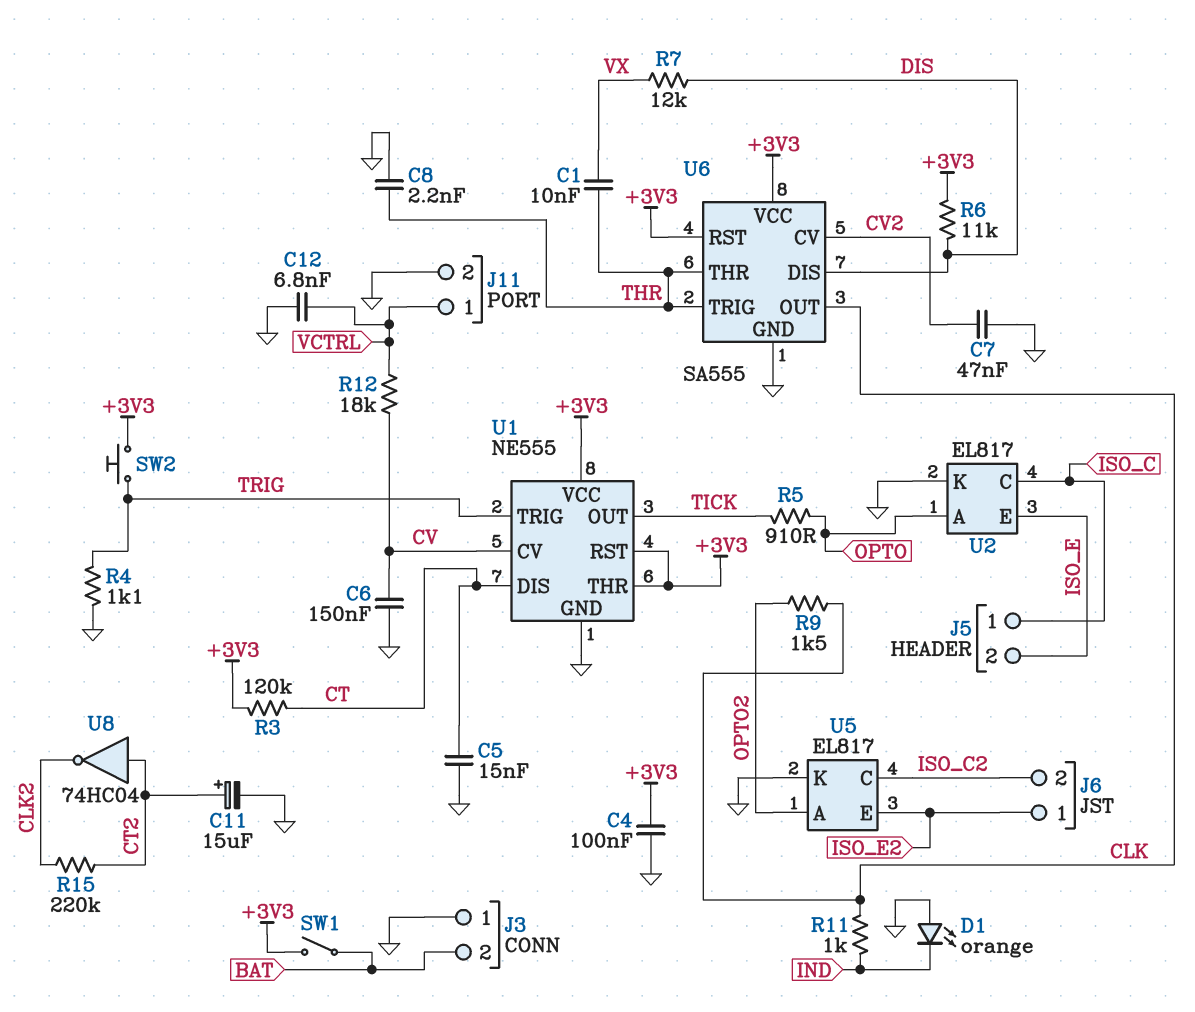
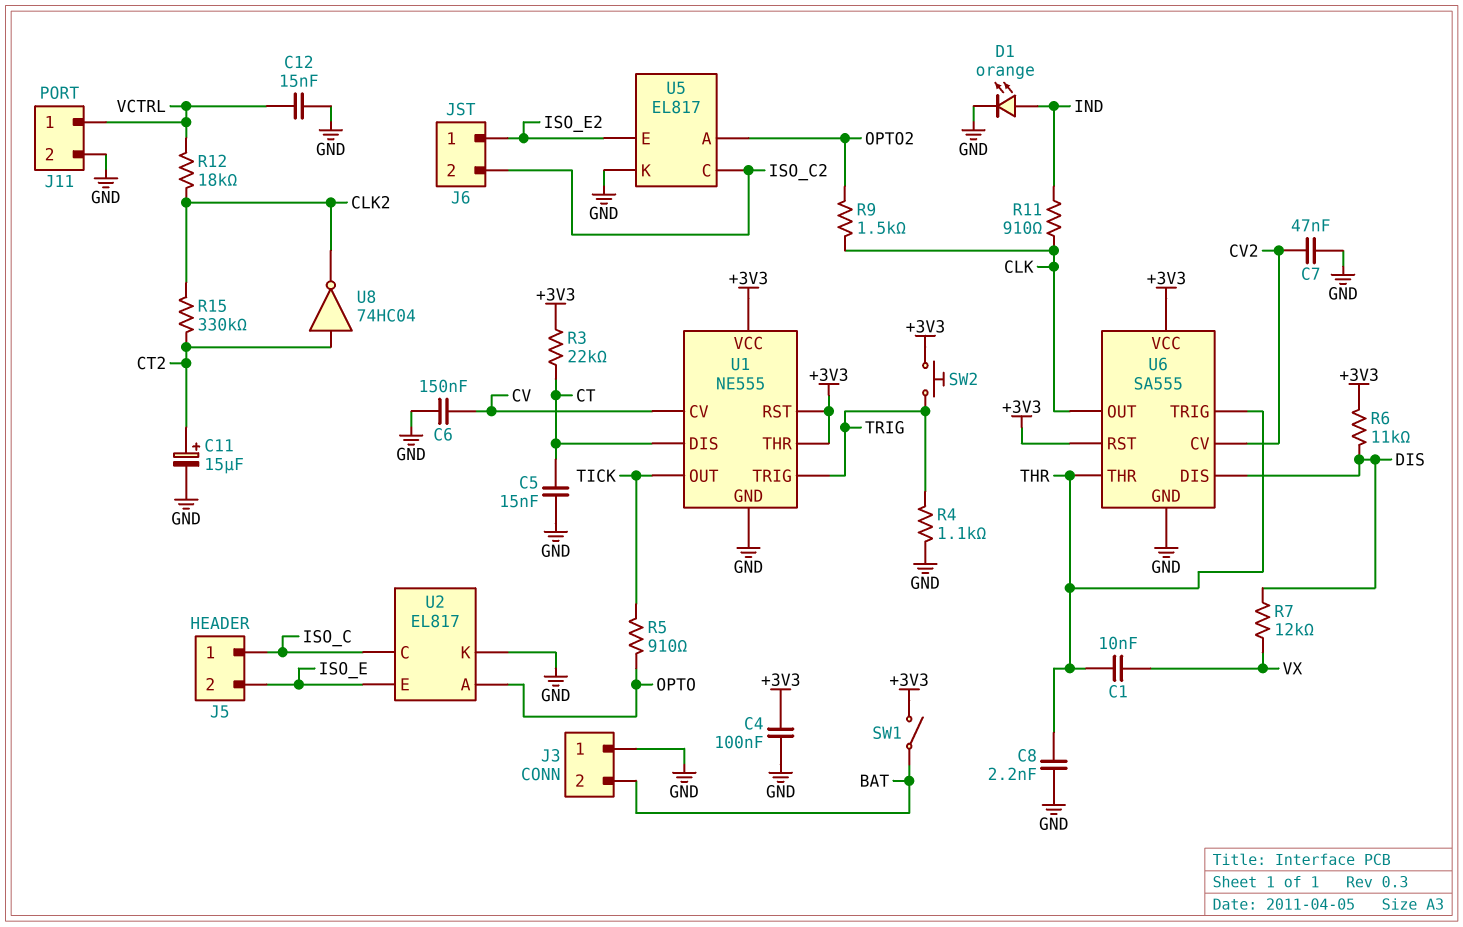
C12: 6.8nF (GND, VCTRL) -> 15nF (GND, VCTRL)
D1: LED orange (A GND, K IND) -> LED orange (A IND, K GND)
R3: 120k (+3V3, CT) -> 22k (+3V3, CT)
R11: 1k (CLK, IND) -> 910 (CLK, IND)
R12: 18k (CV, VCTRL) -> 18k (CLK2, VCTRL)
R15: 220k (CLK2, CT2) -> 330k (CLK2, CT2)

